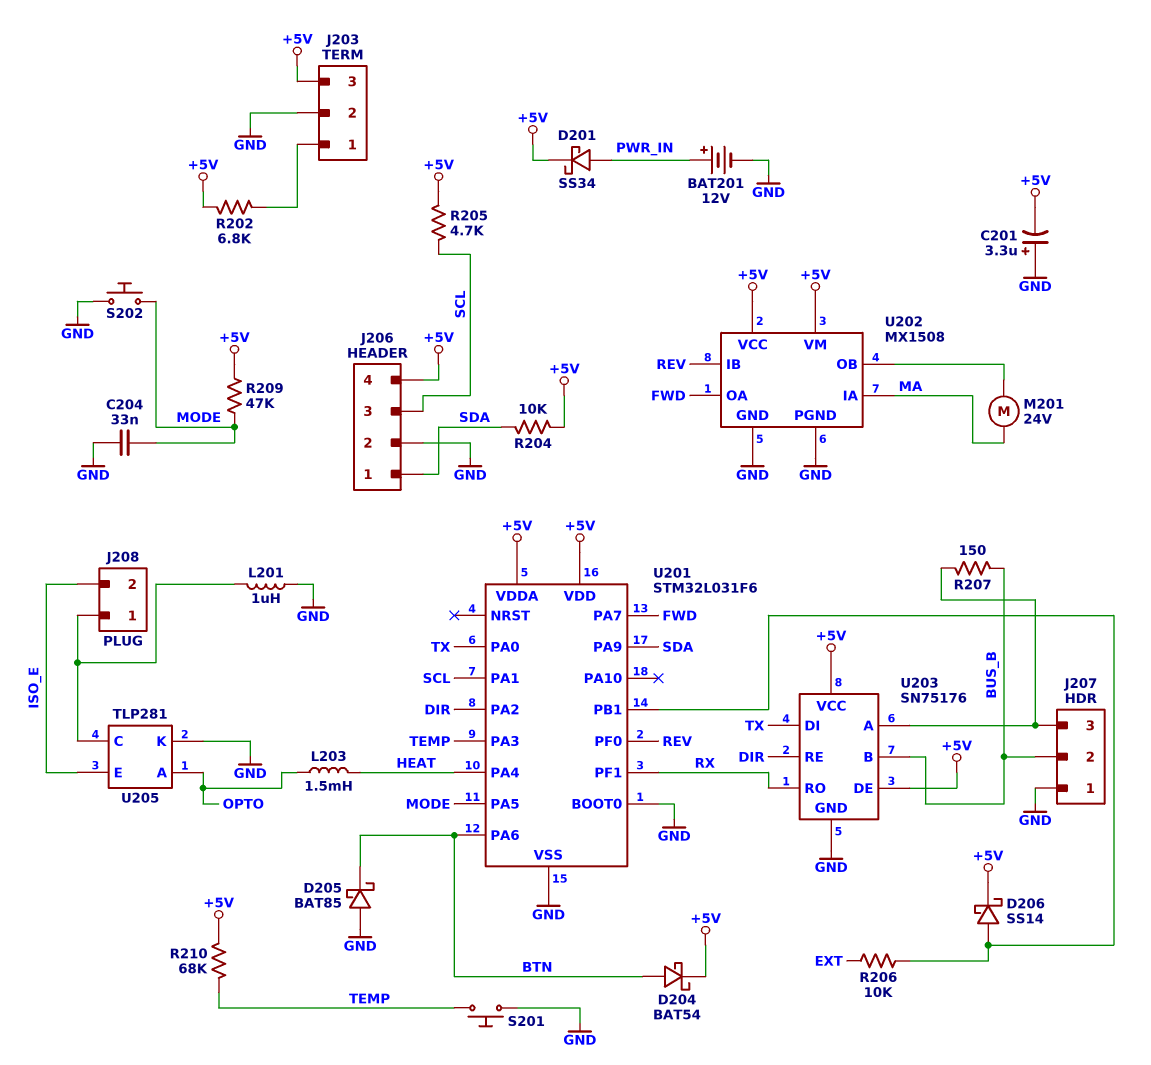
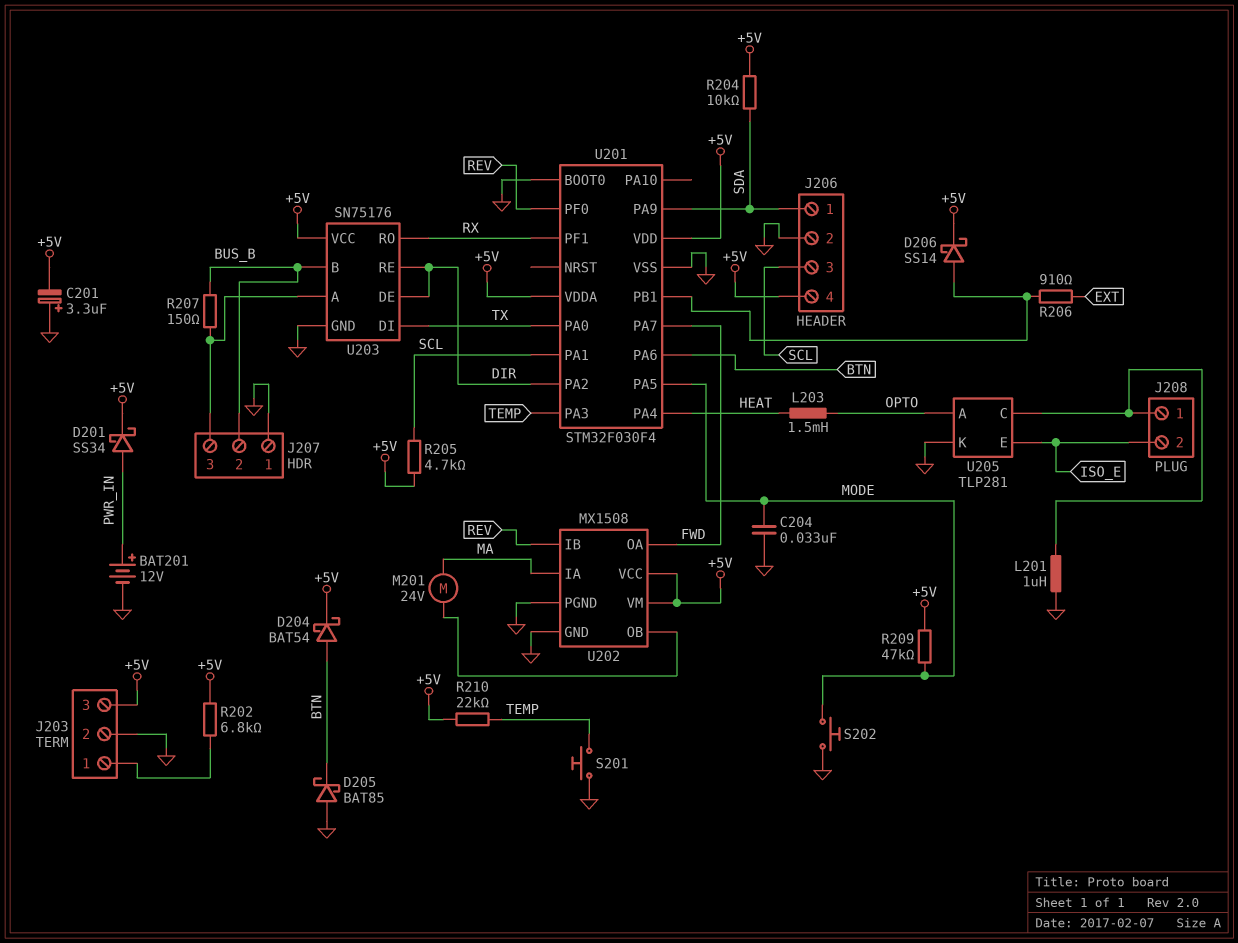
R206: 10k (EXT, U201/PB1) -> 910 (EXT, U201/PB1)
R210: 68k (+5V, TEMP) -> 22k (+5V, TEMP)
U201: STM32L031F6 -> STM32F030F4
U203 pin DE: +5V -> DIR

